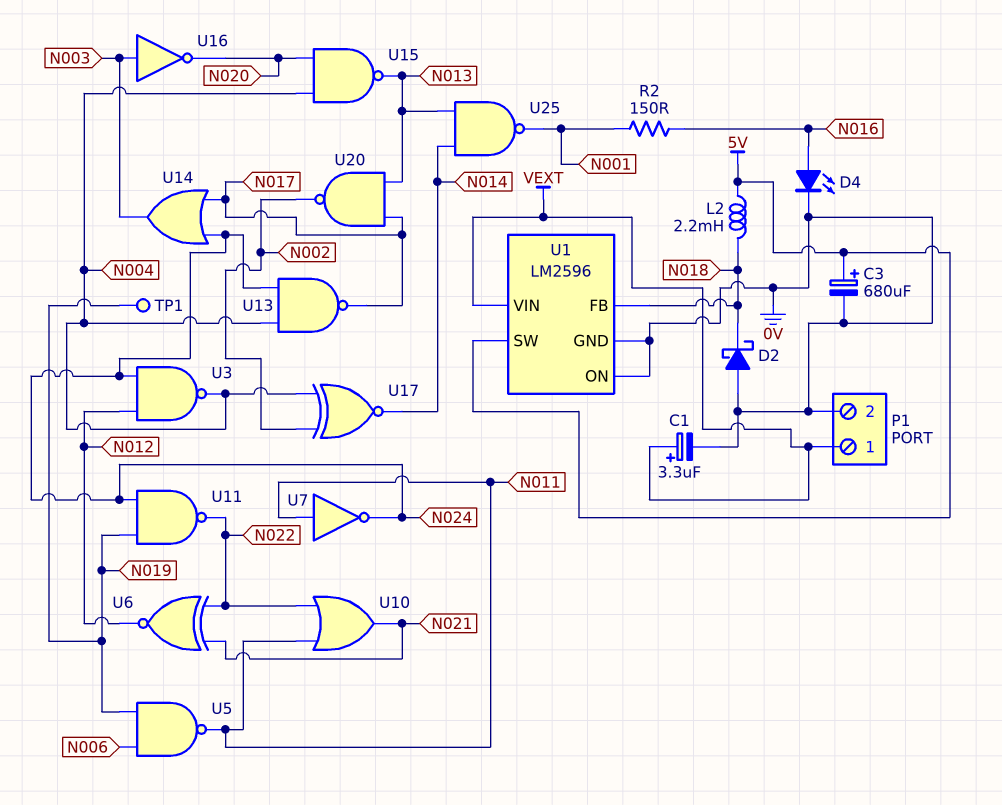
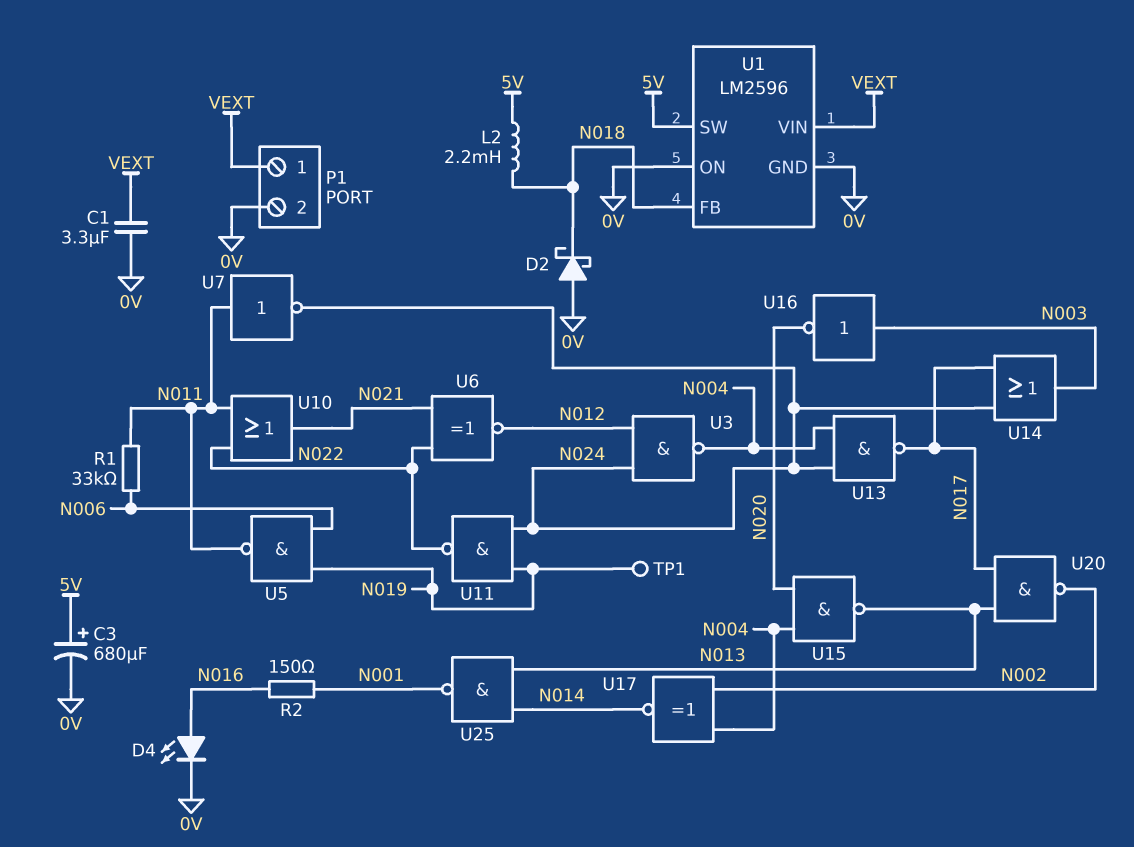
C1: 3.3uF (plus VEXT, minus 0V) -> 3.3uF (0V, VEXT)
R1: none -> 33k (N006, N011)

